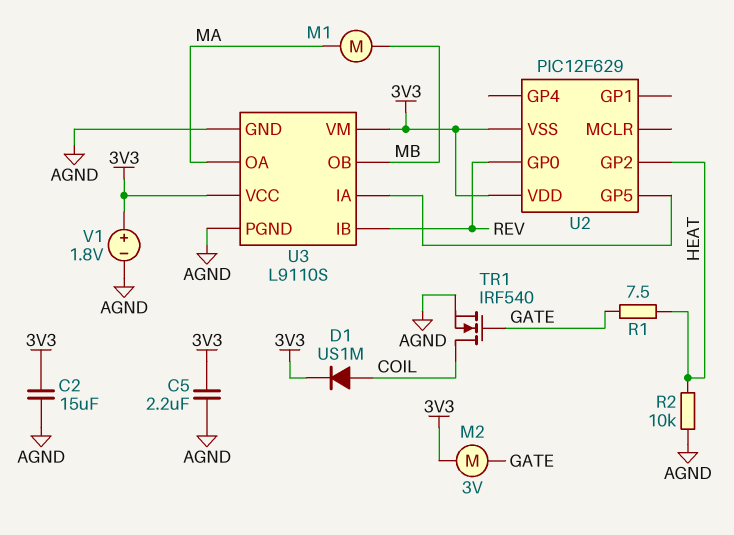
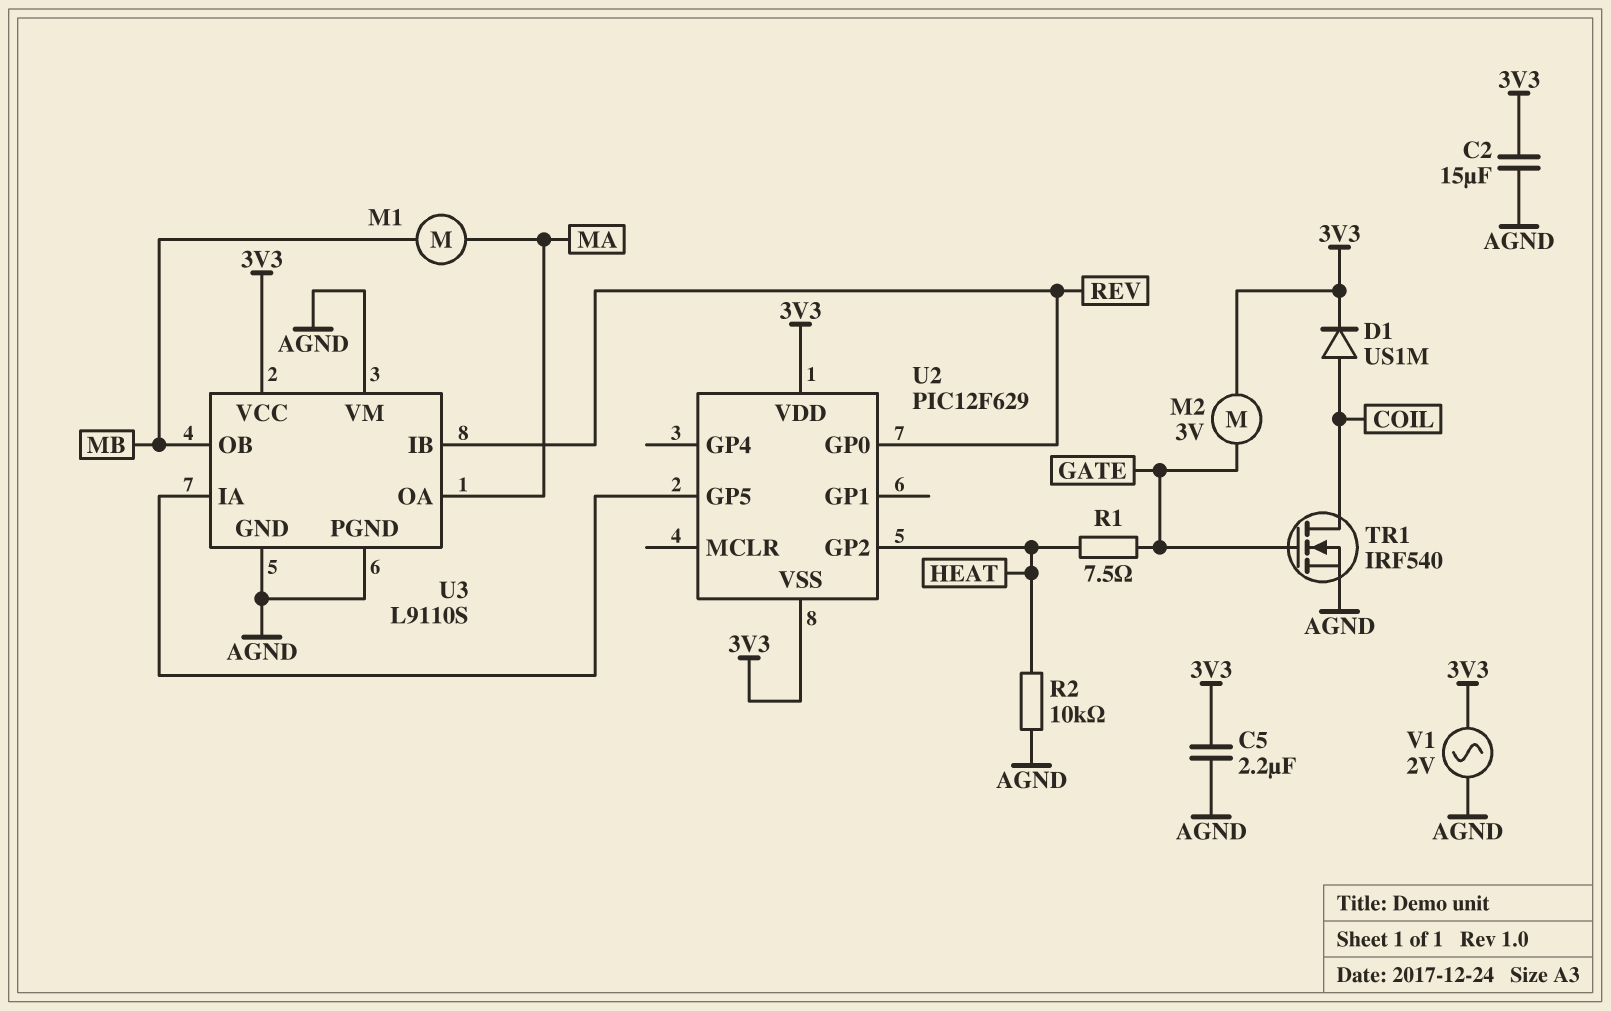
U3 pin VM: 3V3 -> AGND
V1: 1.8V (plus 3V3, minus AGND) -> AC 2V (3V3, AGND)

